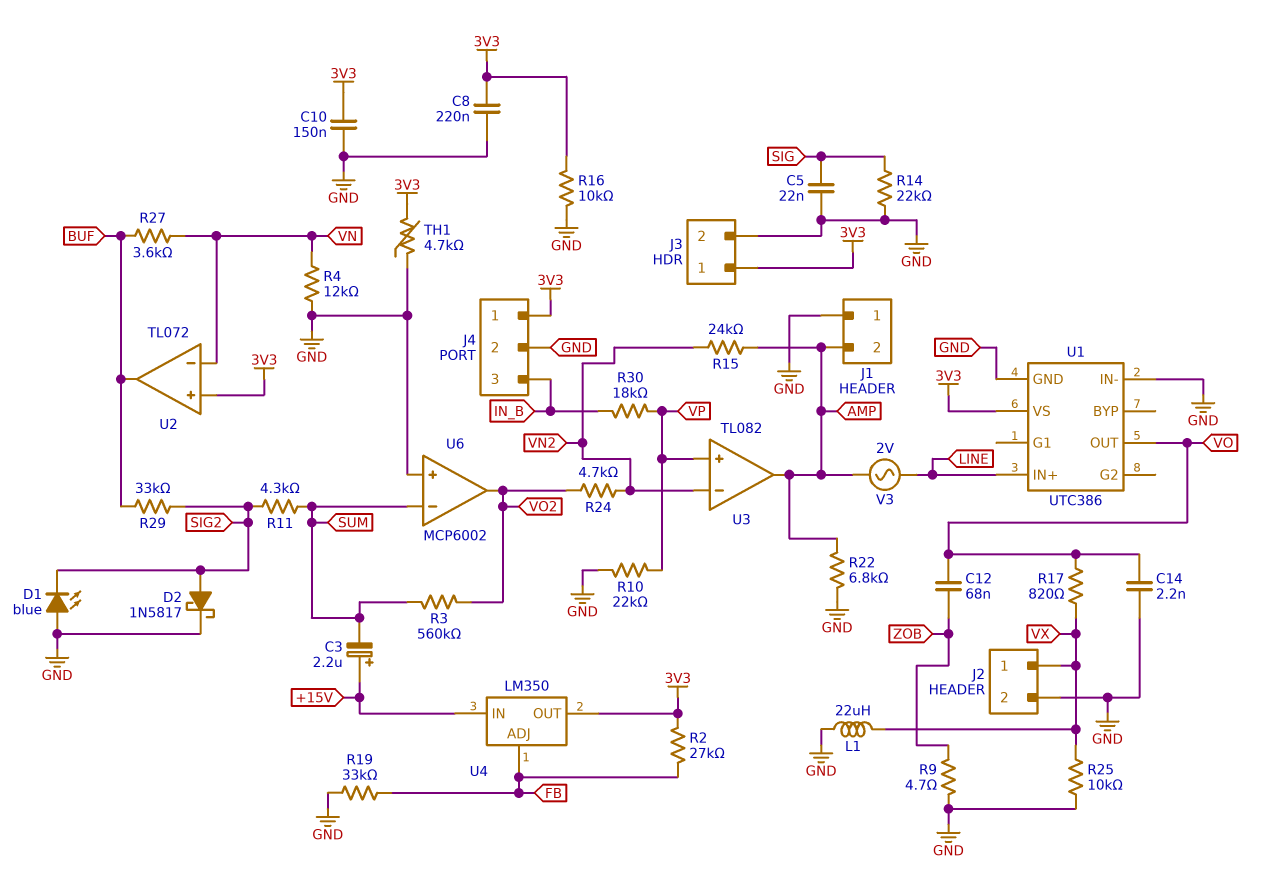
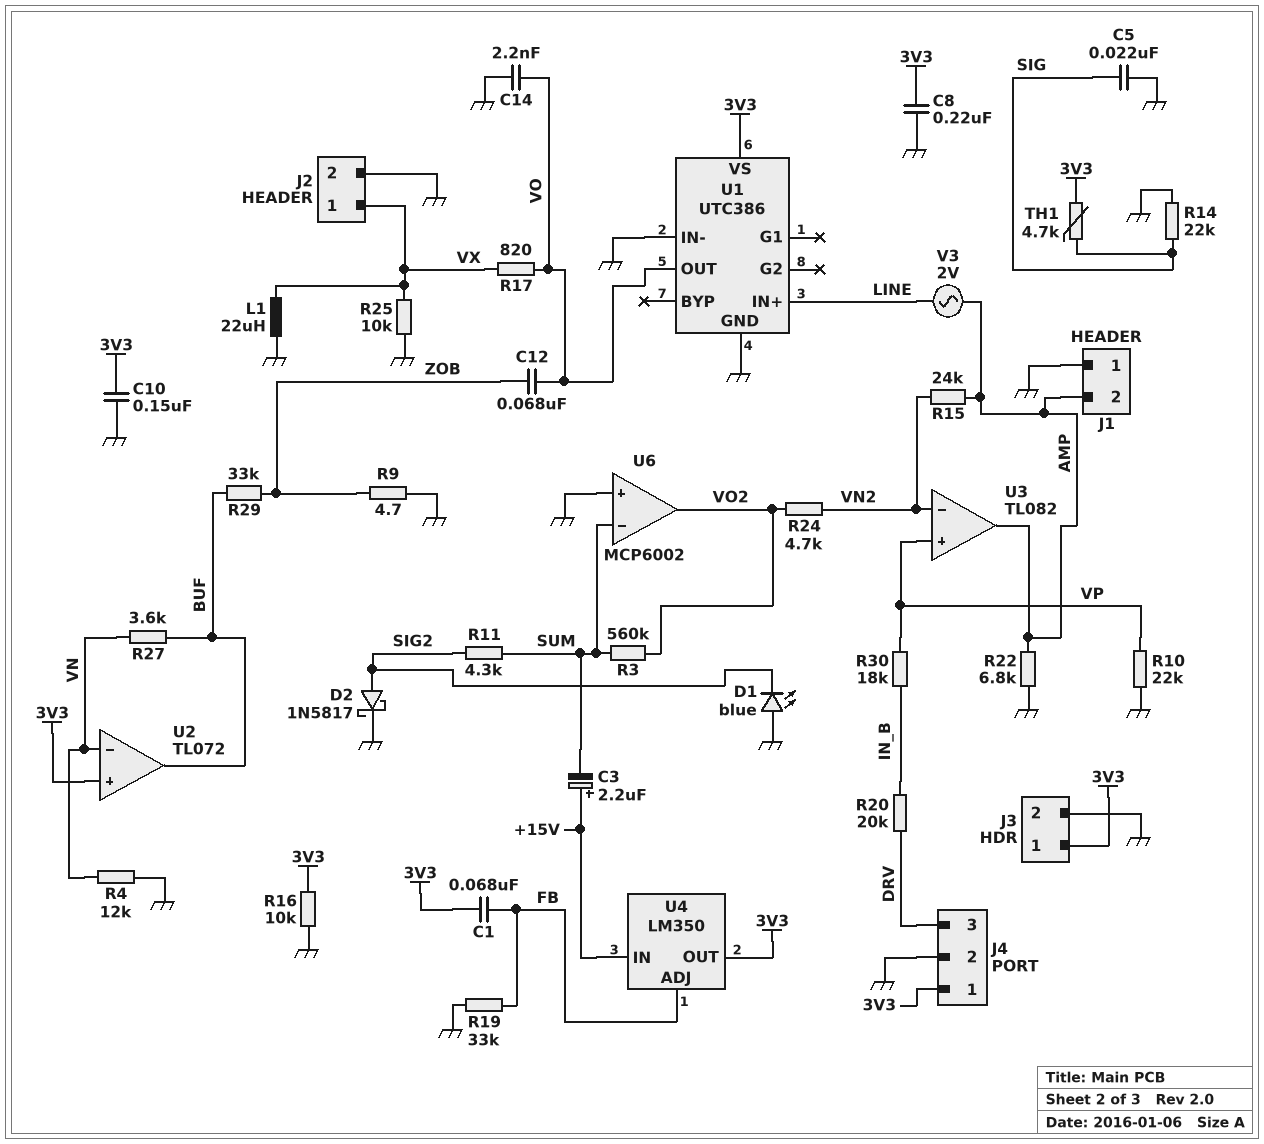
C1: none -> 68nF (3V3, FB)
J4 pin 3: IN_B -> DRV
R2: 27k (3V3, FB) -> none
R20: none -> 20k (DRV, IN_B)
R29: 33k (BUF, SIG2) -> 33k (BUF, ZOB)
TH1: 4.7k (3V3, GND) -> 4.7k (3V3, SIG)

